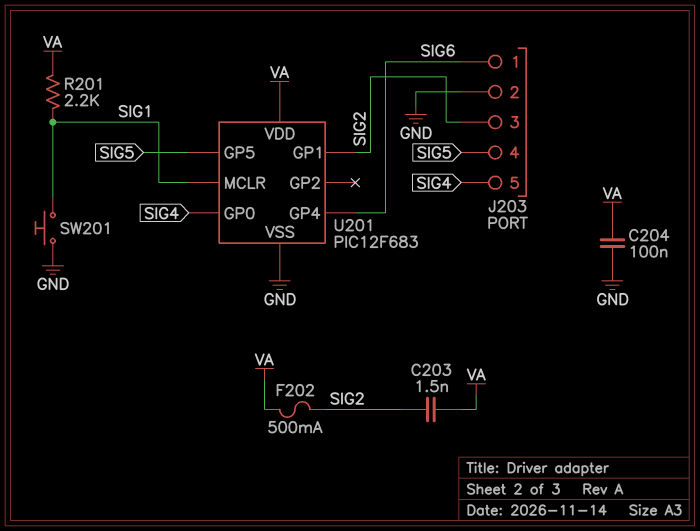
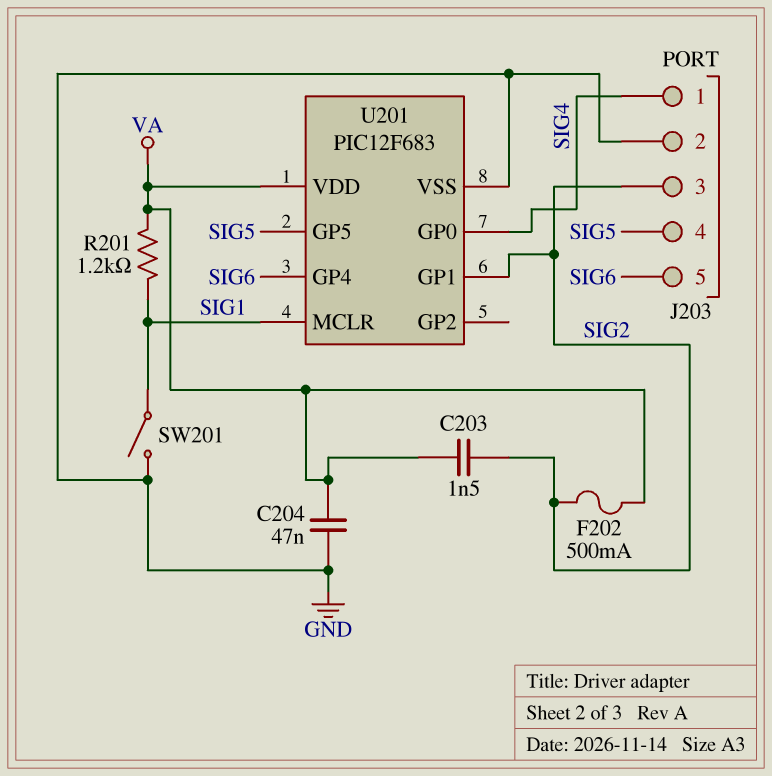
C204: 100nF (GND, VA) -> 47nF (GND, VA)
J203 pin 1: SIG6 -> SIG4
J203 pin 5: SIG4 -> SIG6
R201: 2.2k (SIG1, VA) -> 1.2k (SIG1, VA)
SW201: button (GND, SIG1) -> switch (GND, SIG1)

